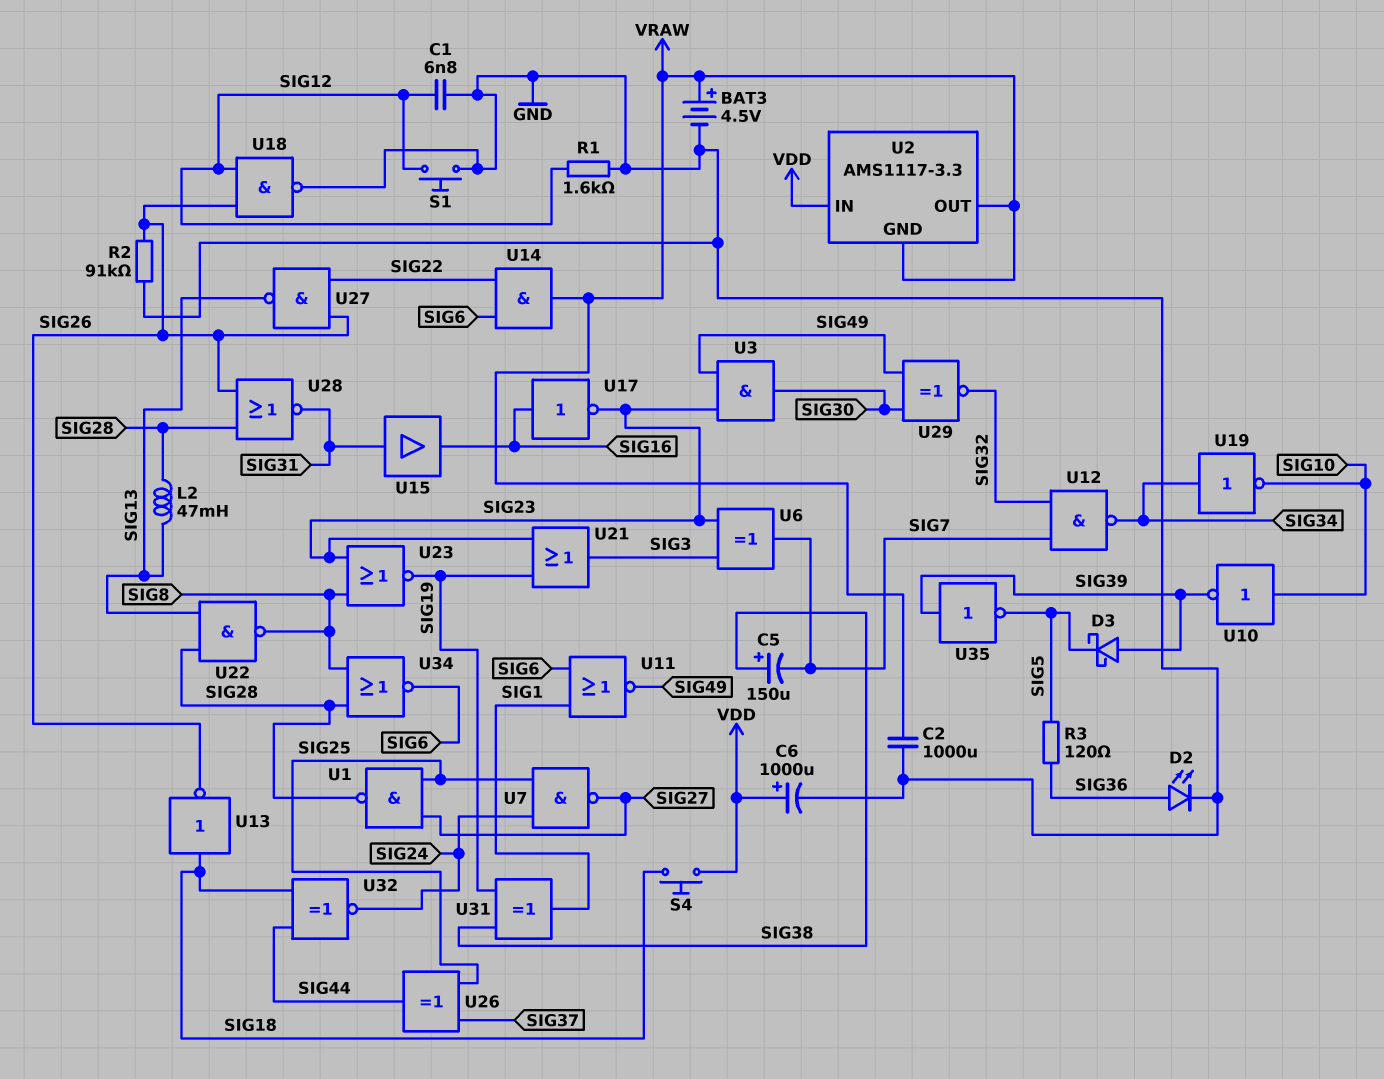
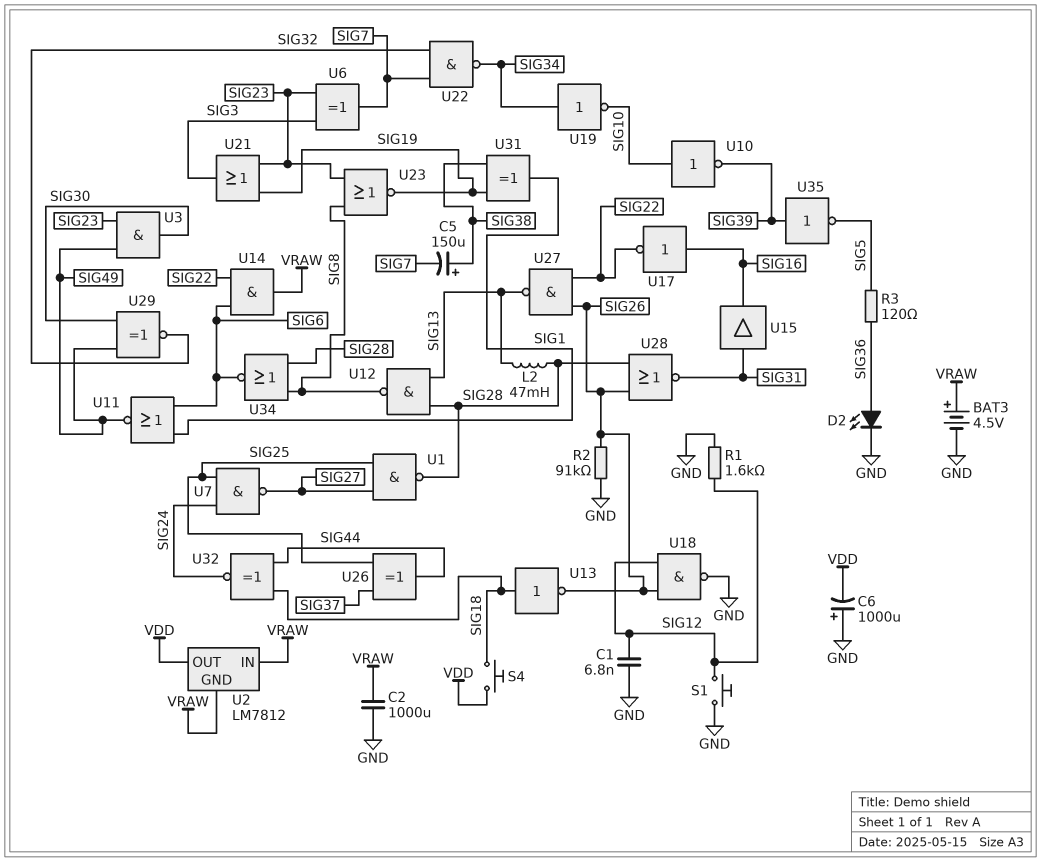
C6: 1000uF (plus VDD, minus GND) -> 1000uF (plus GND, minus VDD)
D3: schottky (A SIG39, K SIG5) -> none
U2: AMS1117-3.3 -> LM7812
U2 pin IN: VDD -> VRAW
U2 pin OUT: VRAW -> VDD
U12: NAND (in SIG7, in SIG32, out SIG34) -> NAND (in SIG13, in SIG28, out SIG8)
U17: NOT (in SIG16, out SIG23) -> NOT (in SIG16, out SIG22)
U22: NAND (in SIG13, in SIG28, out SIG8) -> NAND (in SIG7, in SIG32, out SIG34)

